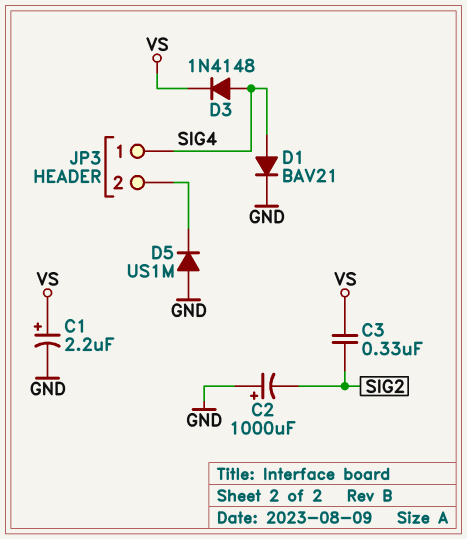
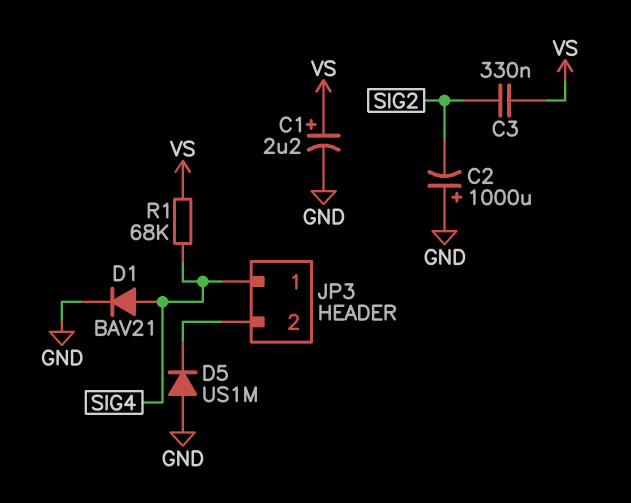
D3: diode 1N4148 (A SIG4, K VS) -> none
R1: none -> 68k (SIG4, VS)

